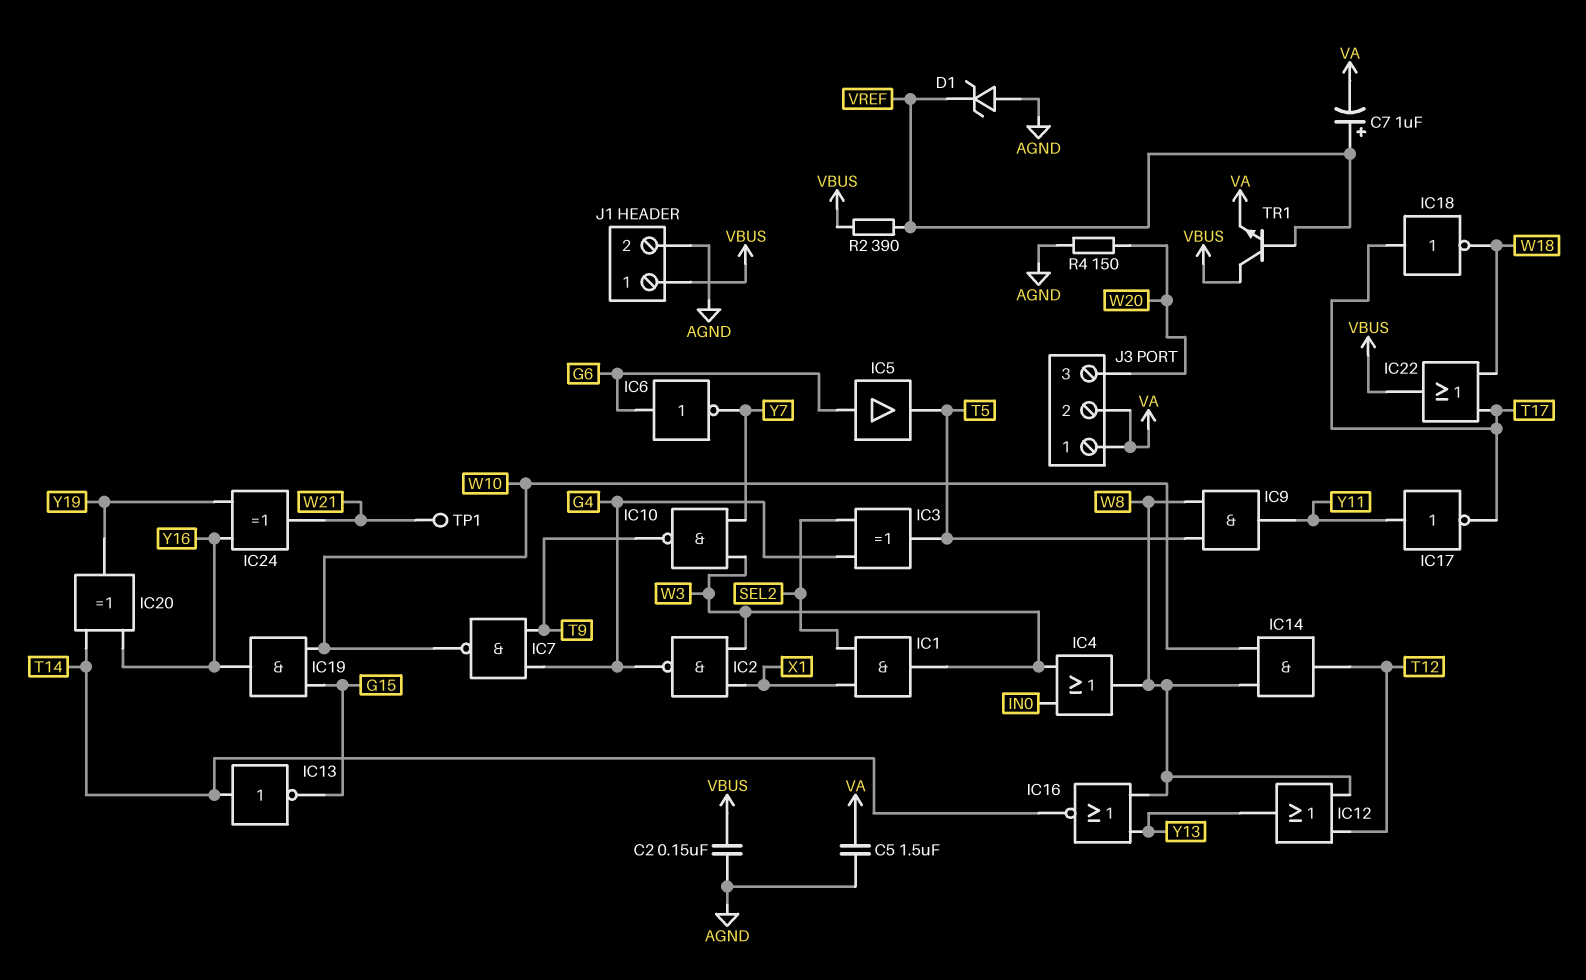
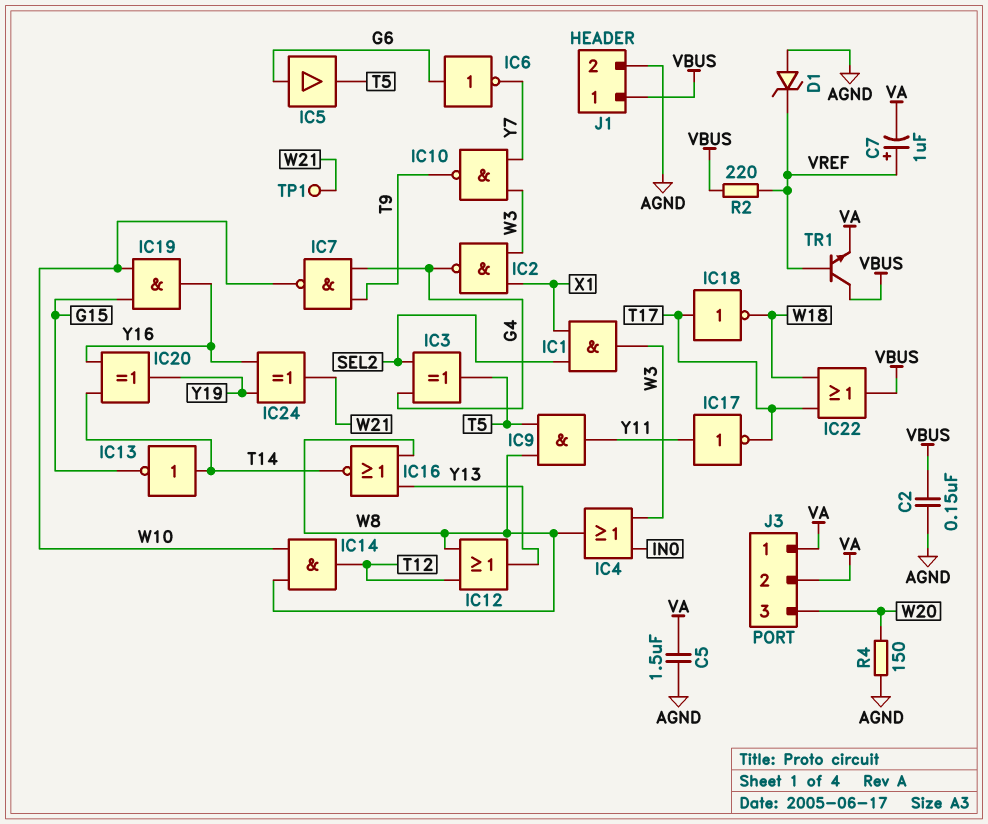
R2: 390 (VBUS, VREF) -> 220 (VBUS, VREF)

